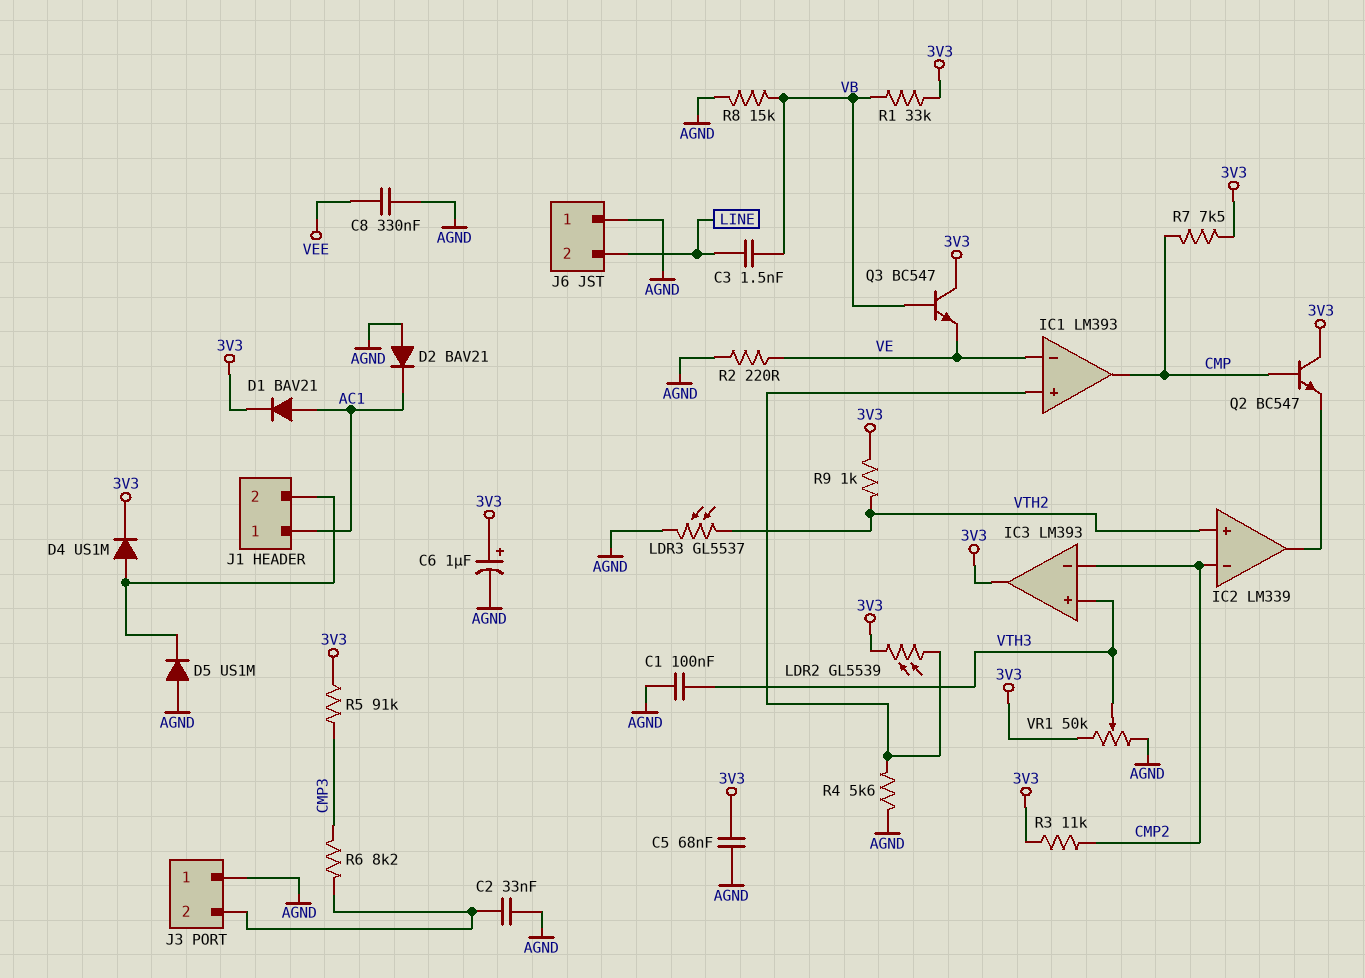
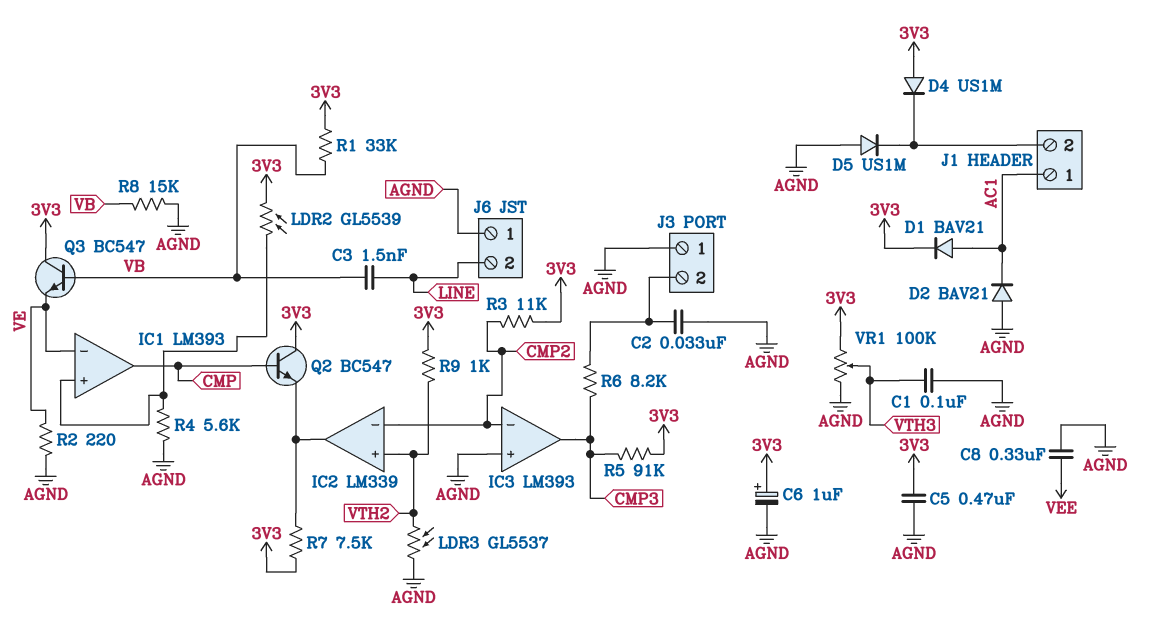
C5: 68nF (3V3, AGND) -> 470nF (3V3, AGND)
D4: diode US1M (A J1/2, K 3V3) -> diode US1M (A 3V3, K J1/2)
IC3 pin in+: VTH3 -> AGND
IC3 pin out: 3V3 -> CMP3
R7: 7.5k (3V3, CMP) -> 7.5k (3V3, IC2/out)
VR1: 50k (3V3, AGND, wiper VTH3) -> 100k (3V3, AGND, wiper VTH3)

